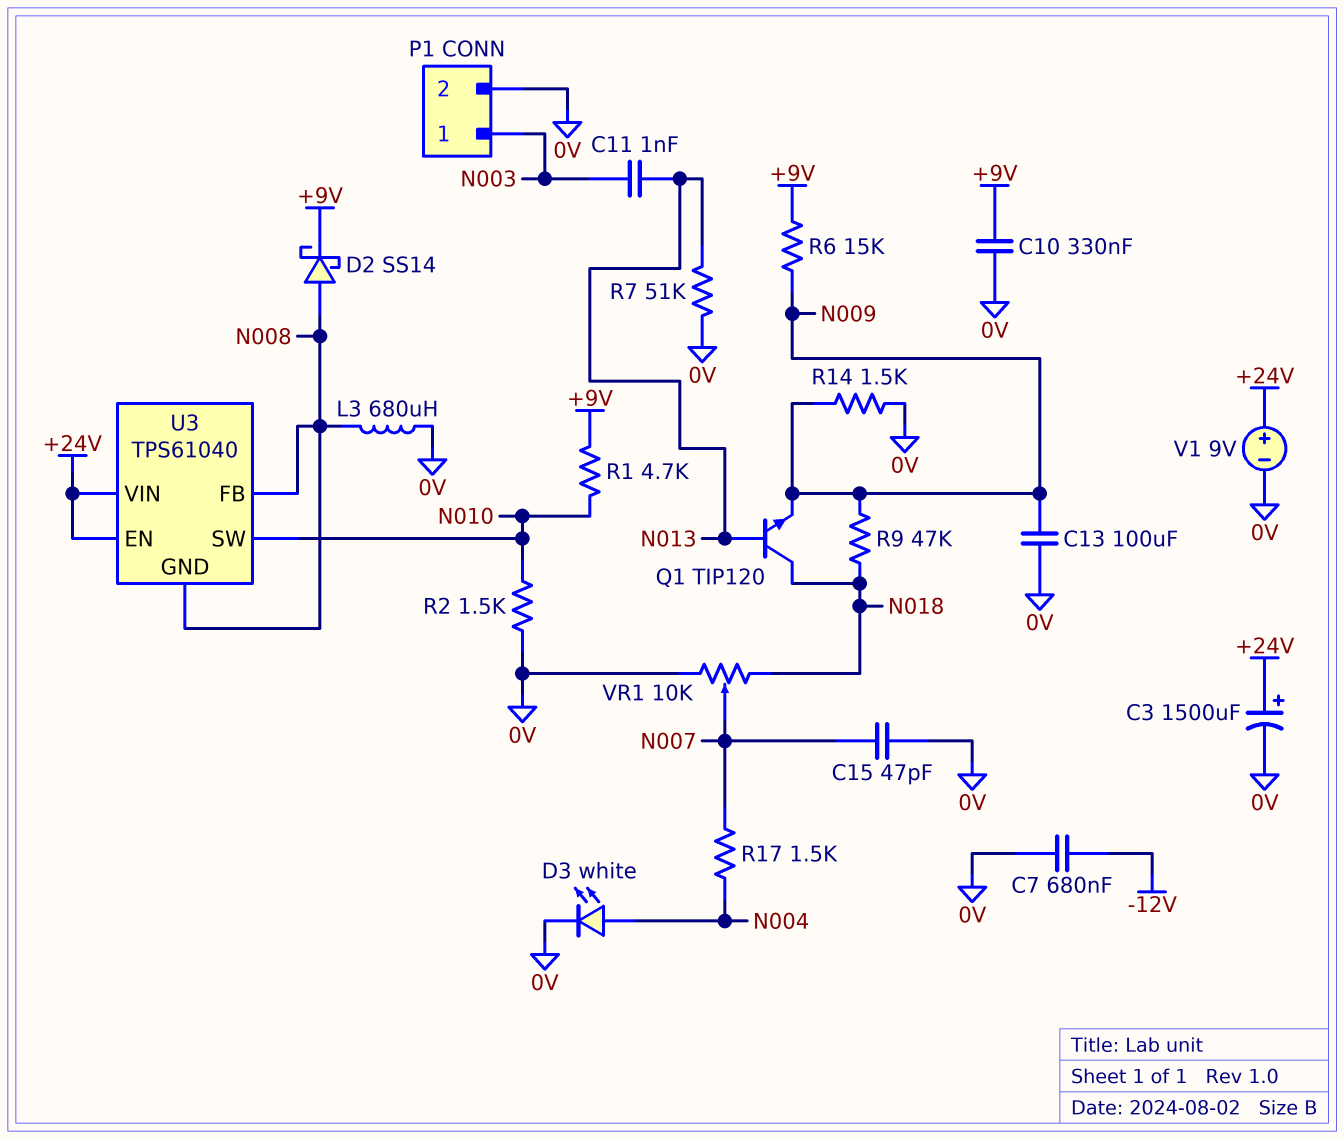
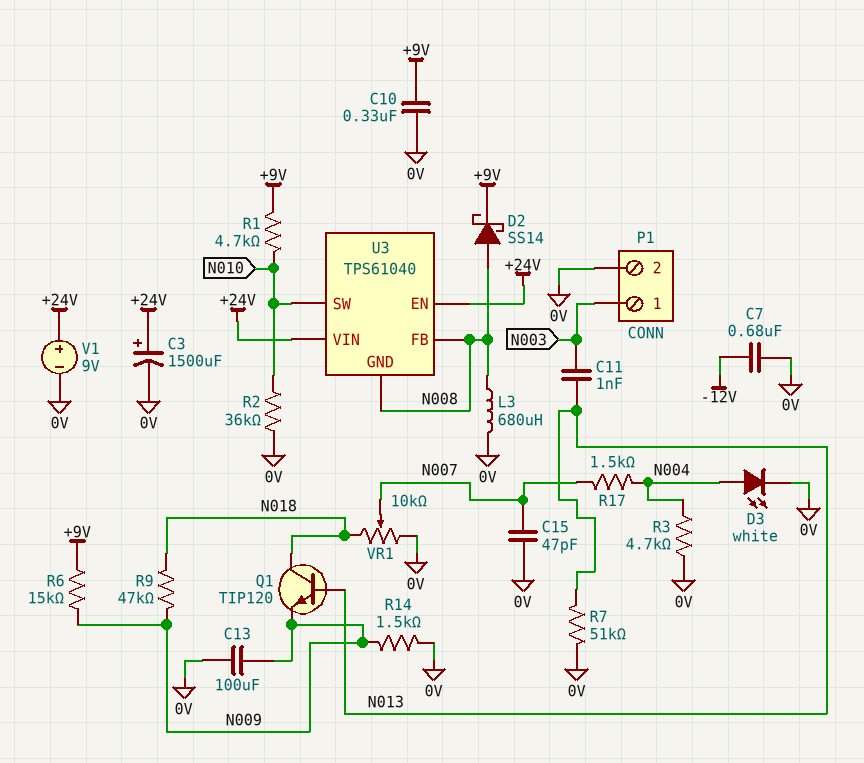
R2: 1.5k (0V, N010) -> 36k (0V, N010)
R3: none -> 4.7k (0V, N004)

